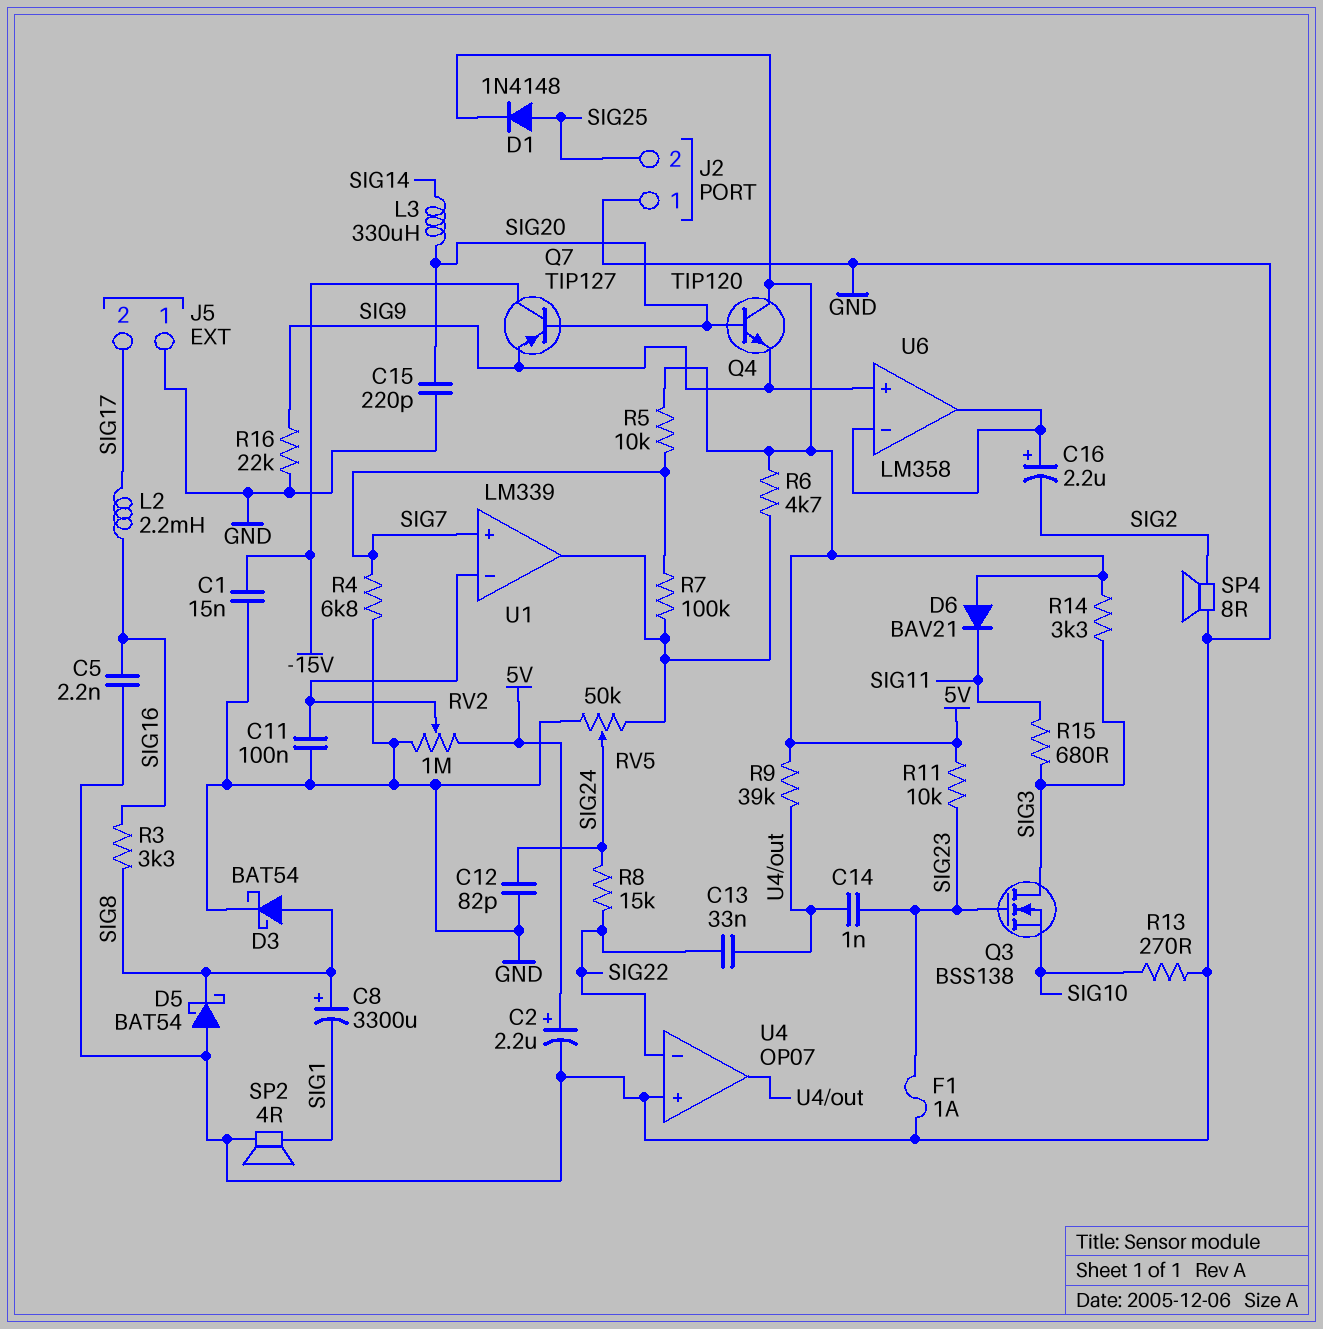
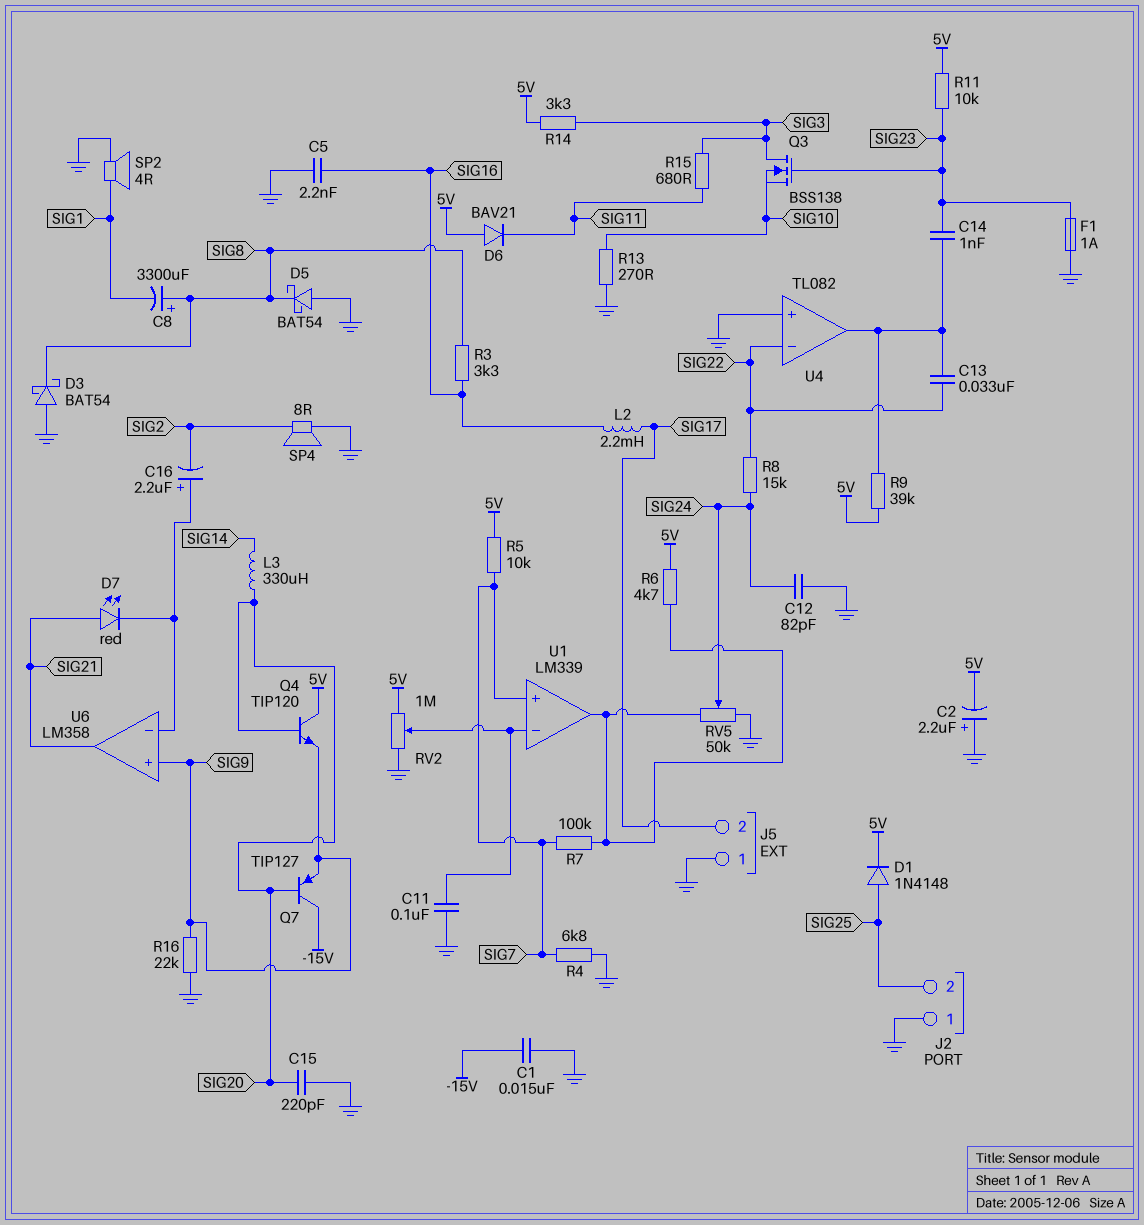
C2: 2.2uF (plus 5V, minus GND) -> 2.2uF (plus GND, minus 5V)
D3: schottky BAT54 (A SIG8, K GND) -> schottky BAT54 (A GND, K SIG8)
D7: none -> LED red (A SIG21, K U6/in-)
U4: OP07 -> TL082
U6 pin out: U6/in- -> SIG21

